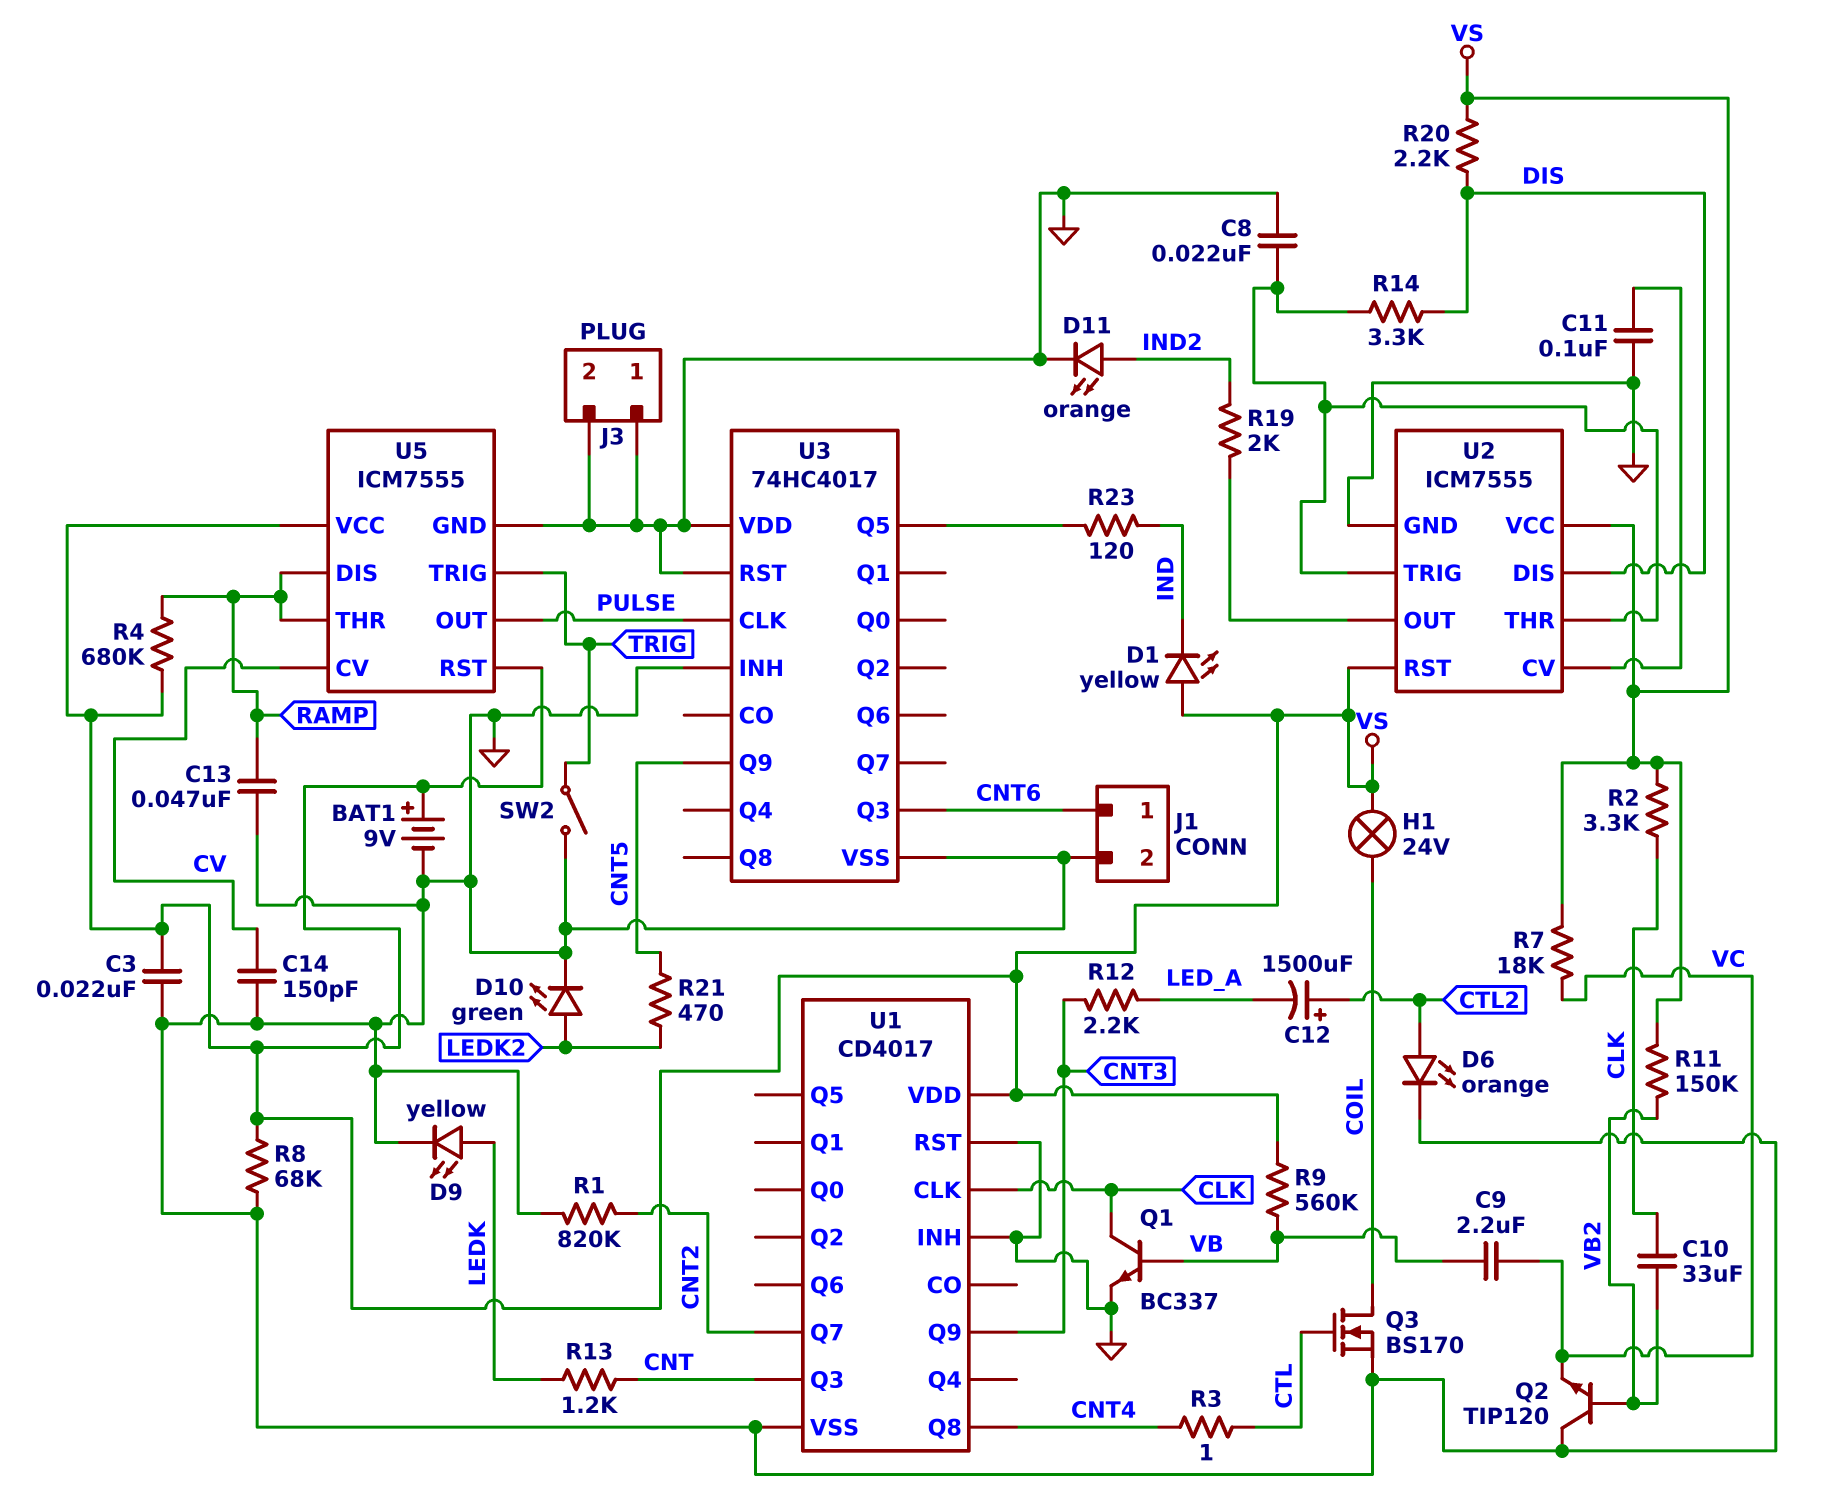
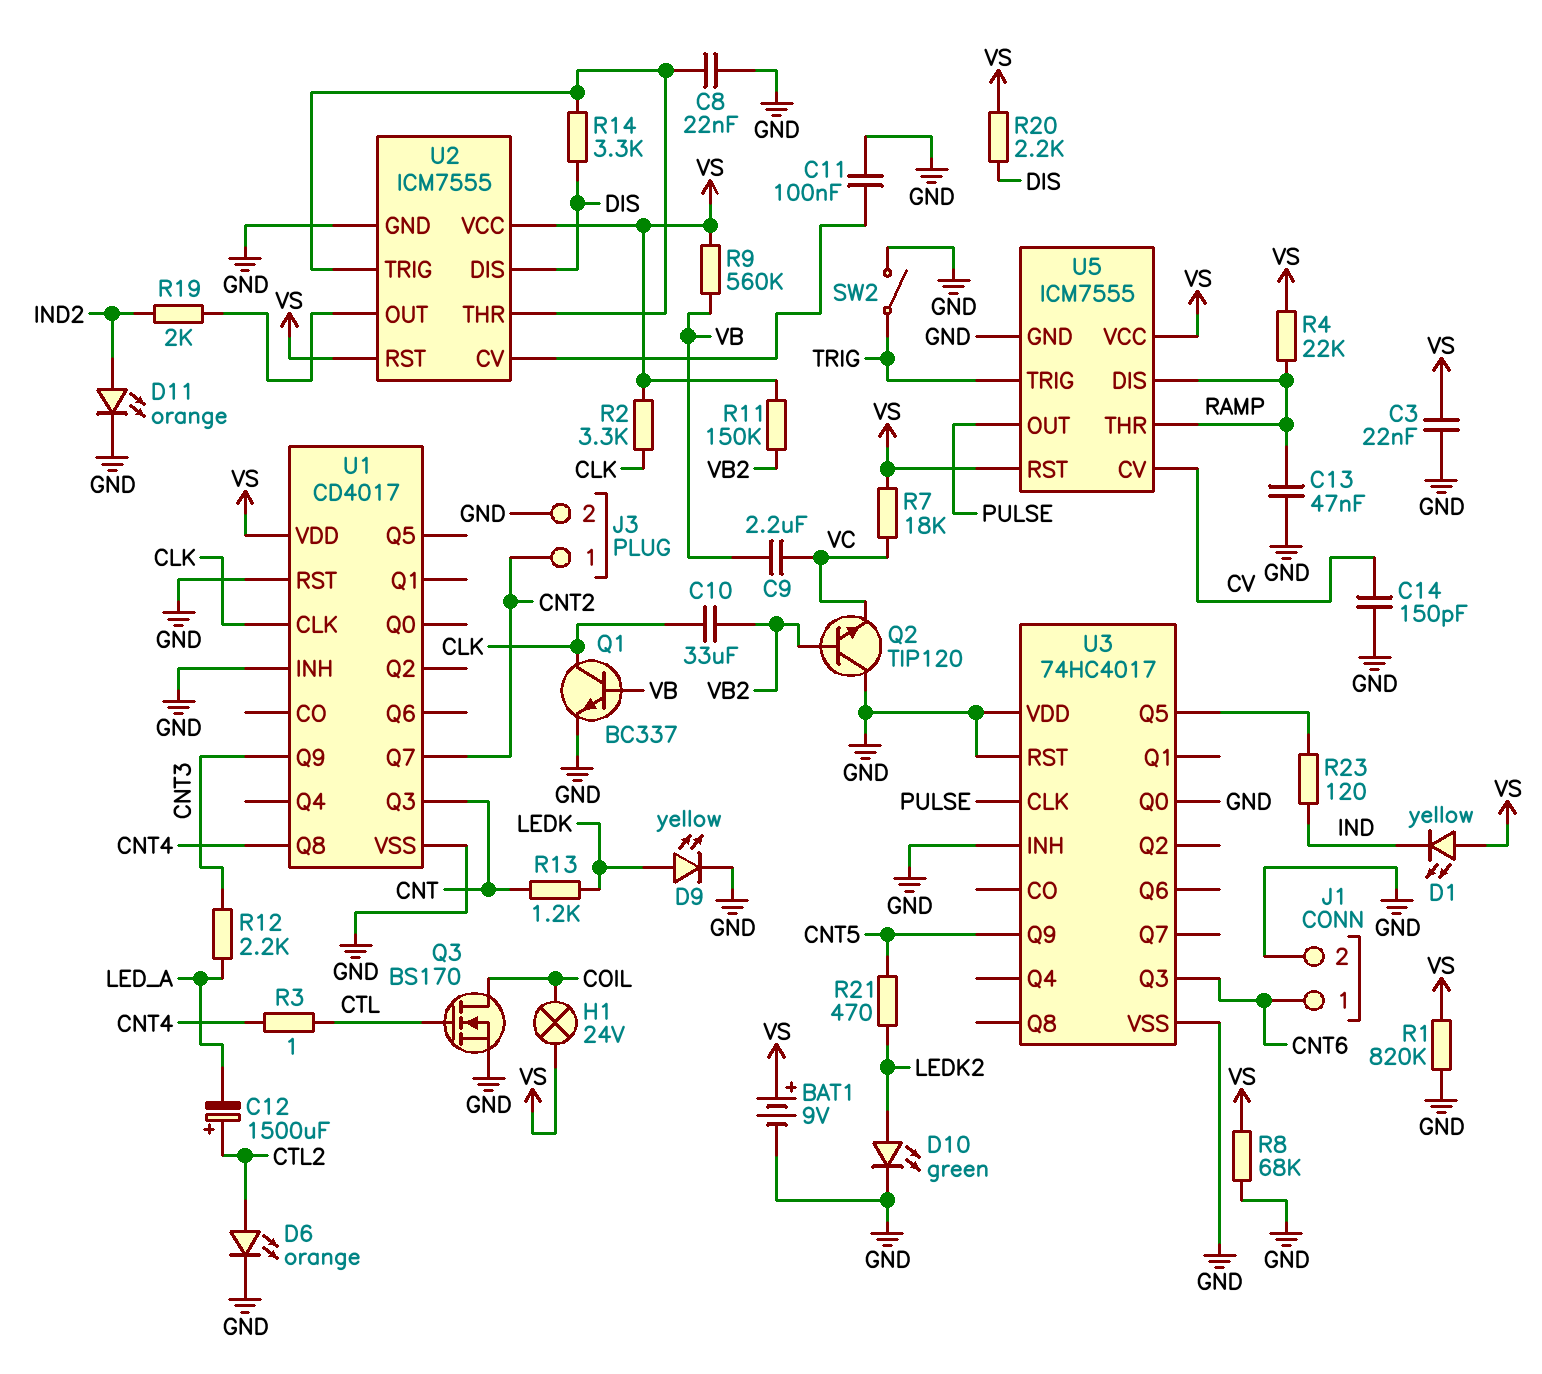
J3 pin 1: GND -> CNT2
R1: 820k (CNT2, GND) -> 820k (GND, VS)
R4: 680k (RAMP, VS) -> 22k (RAMP, VS)
U3 pin Q0: none -> GND

